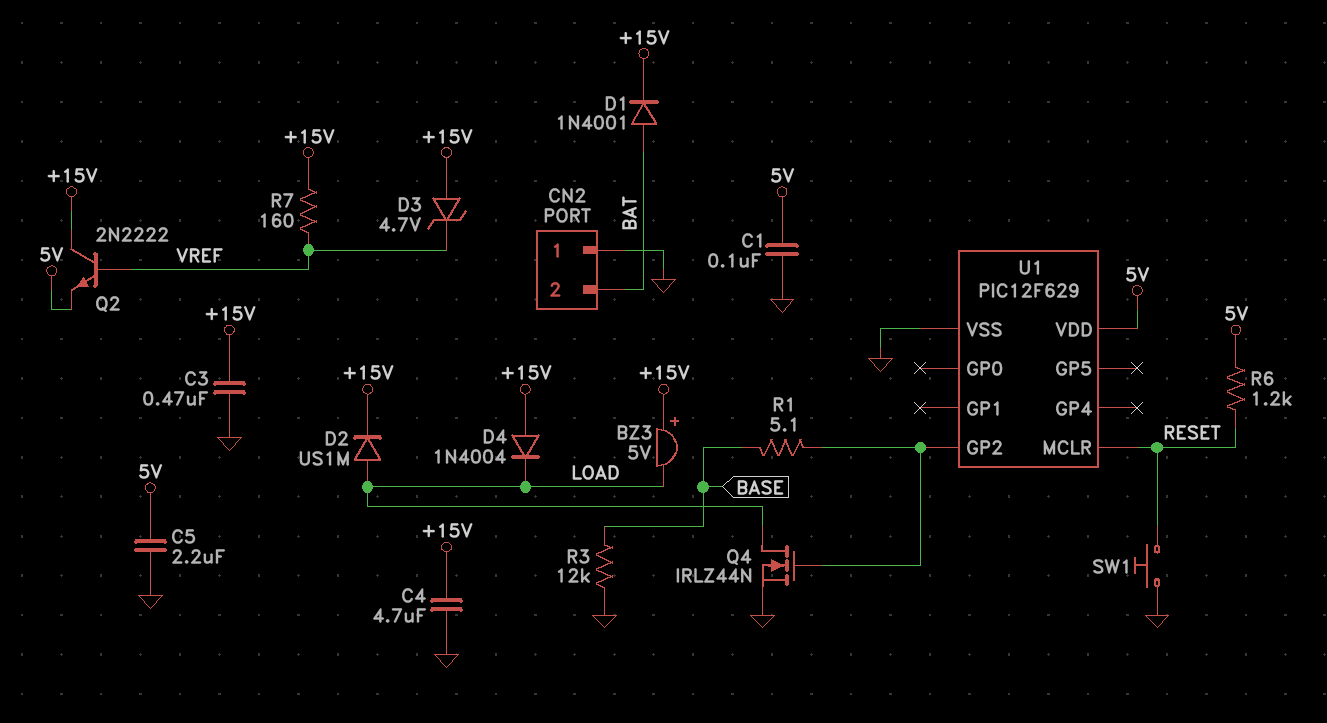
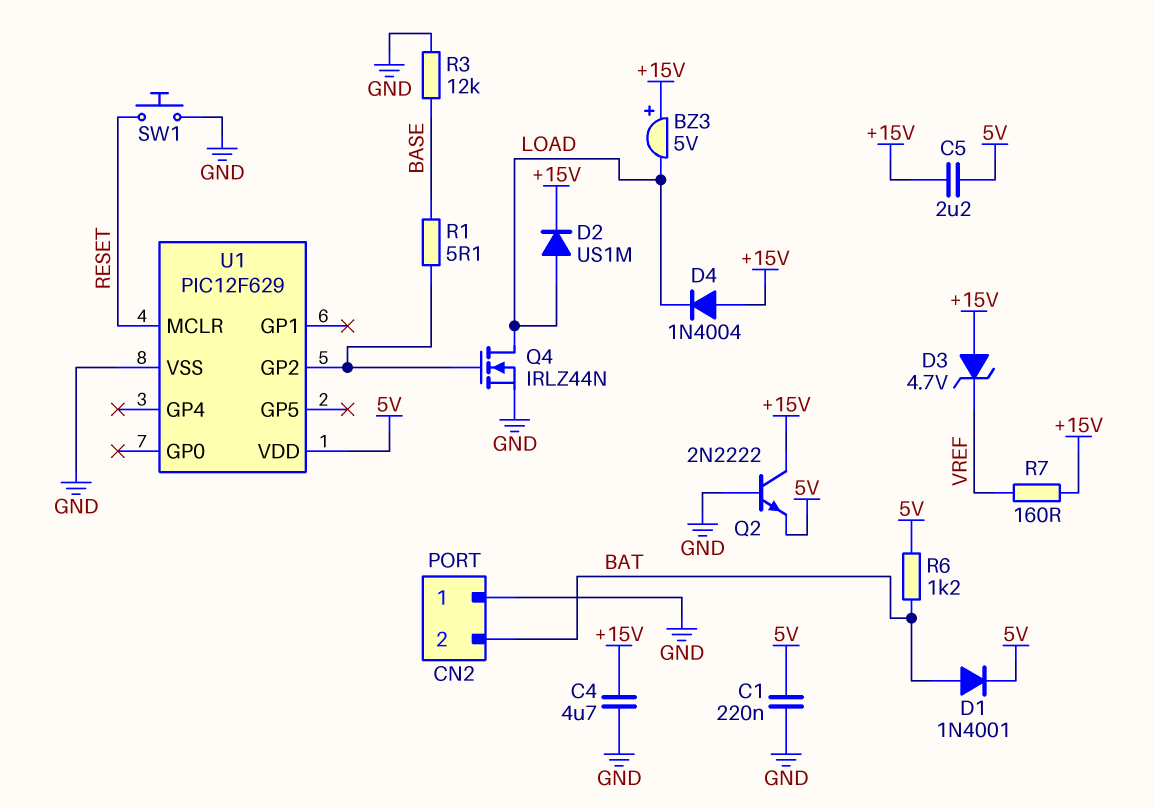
C1: 100nF (5V, GND) -> 220nF (5V, GND)
C3: 470nF (+15V, GND) -> none
C5: 2.2uF (5V, GND) -> 2.2uF (+15V, 5V)
D1: diode 1N4001 (A BAT, K +15V) -> diode 1N4001 (A BAT, K 5V)
Q2: NPN 2N2222 (B VREF, C +15V, E 5V) -> NPN 2N2222 (B GND, C +15V, E 5V)
R6: 1.2k (5V, RESET) -> 1.2k (5V, BAT)

